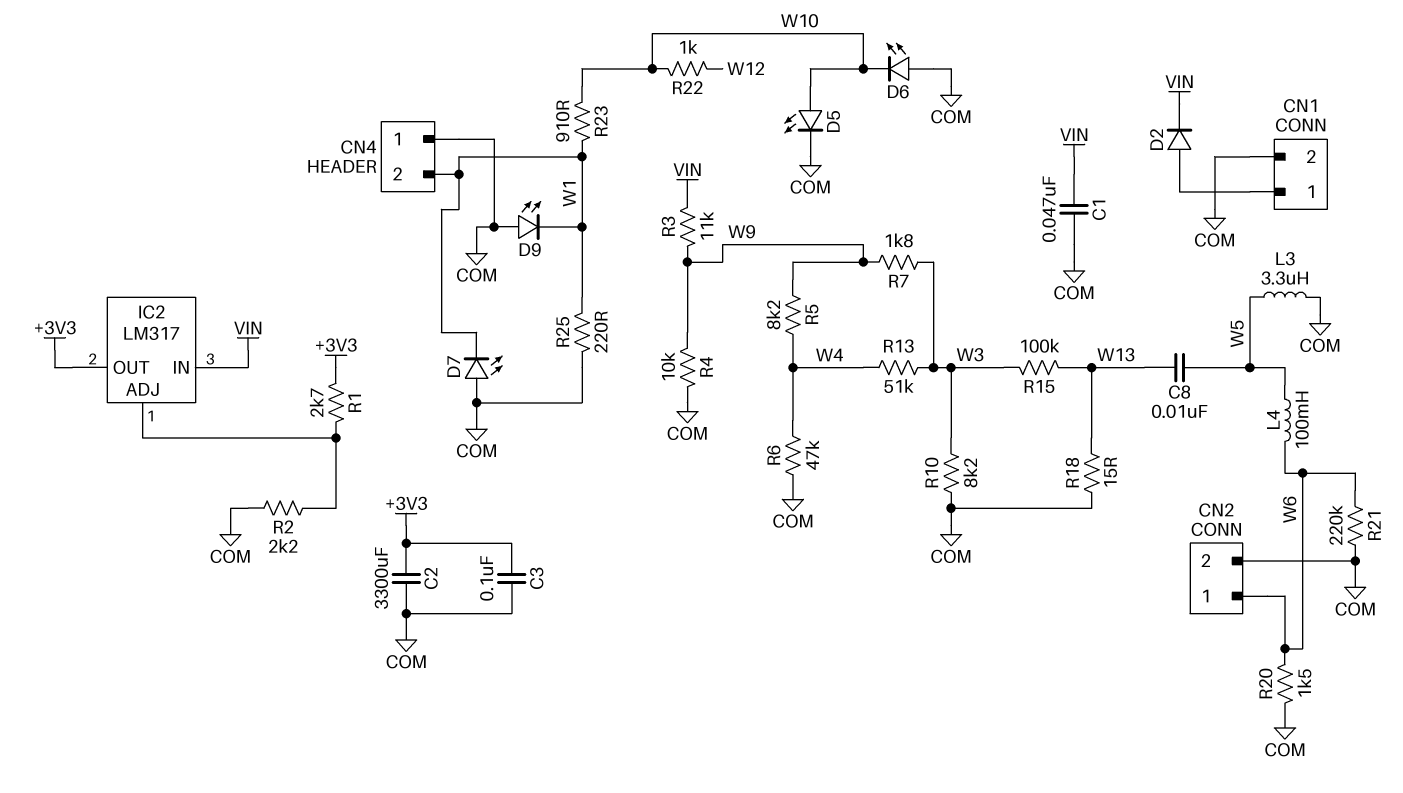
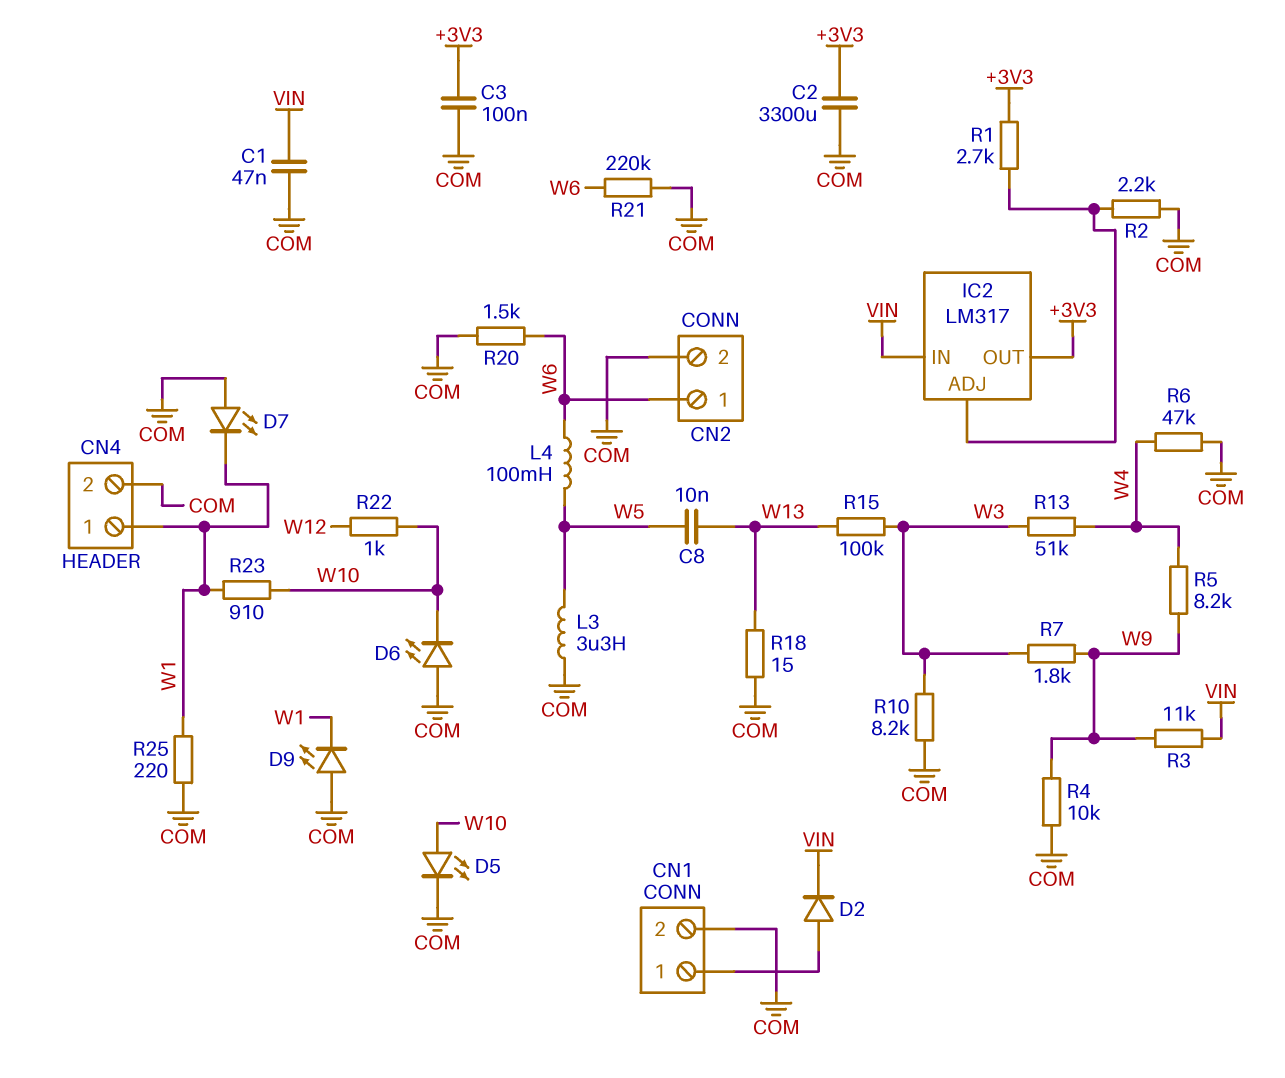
CN4 pin 1: COM -> W1
CN4 pin 2: W1 -> COM

